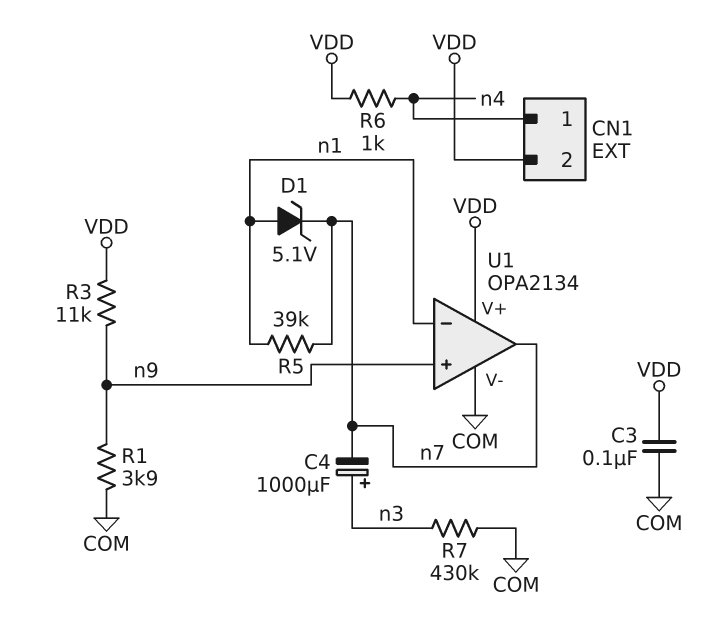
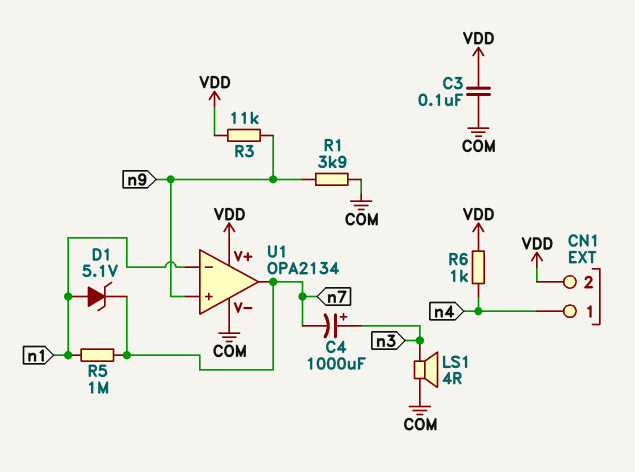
LS1: none -> speaker 4R (COM, n3)
R5: 39k (n1, n7) -> 1M (n1, n7)
R7: 430k (COM, n3) -> none

